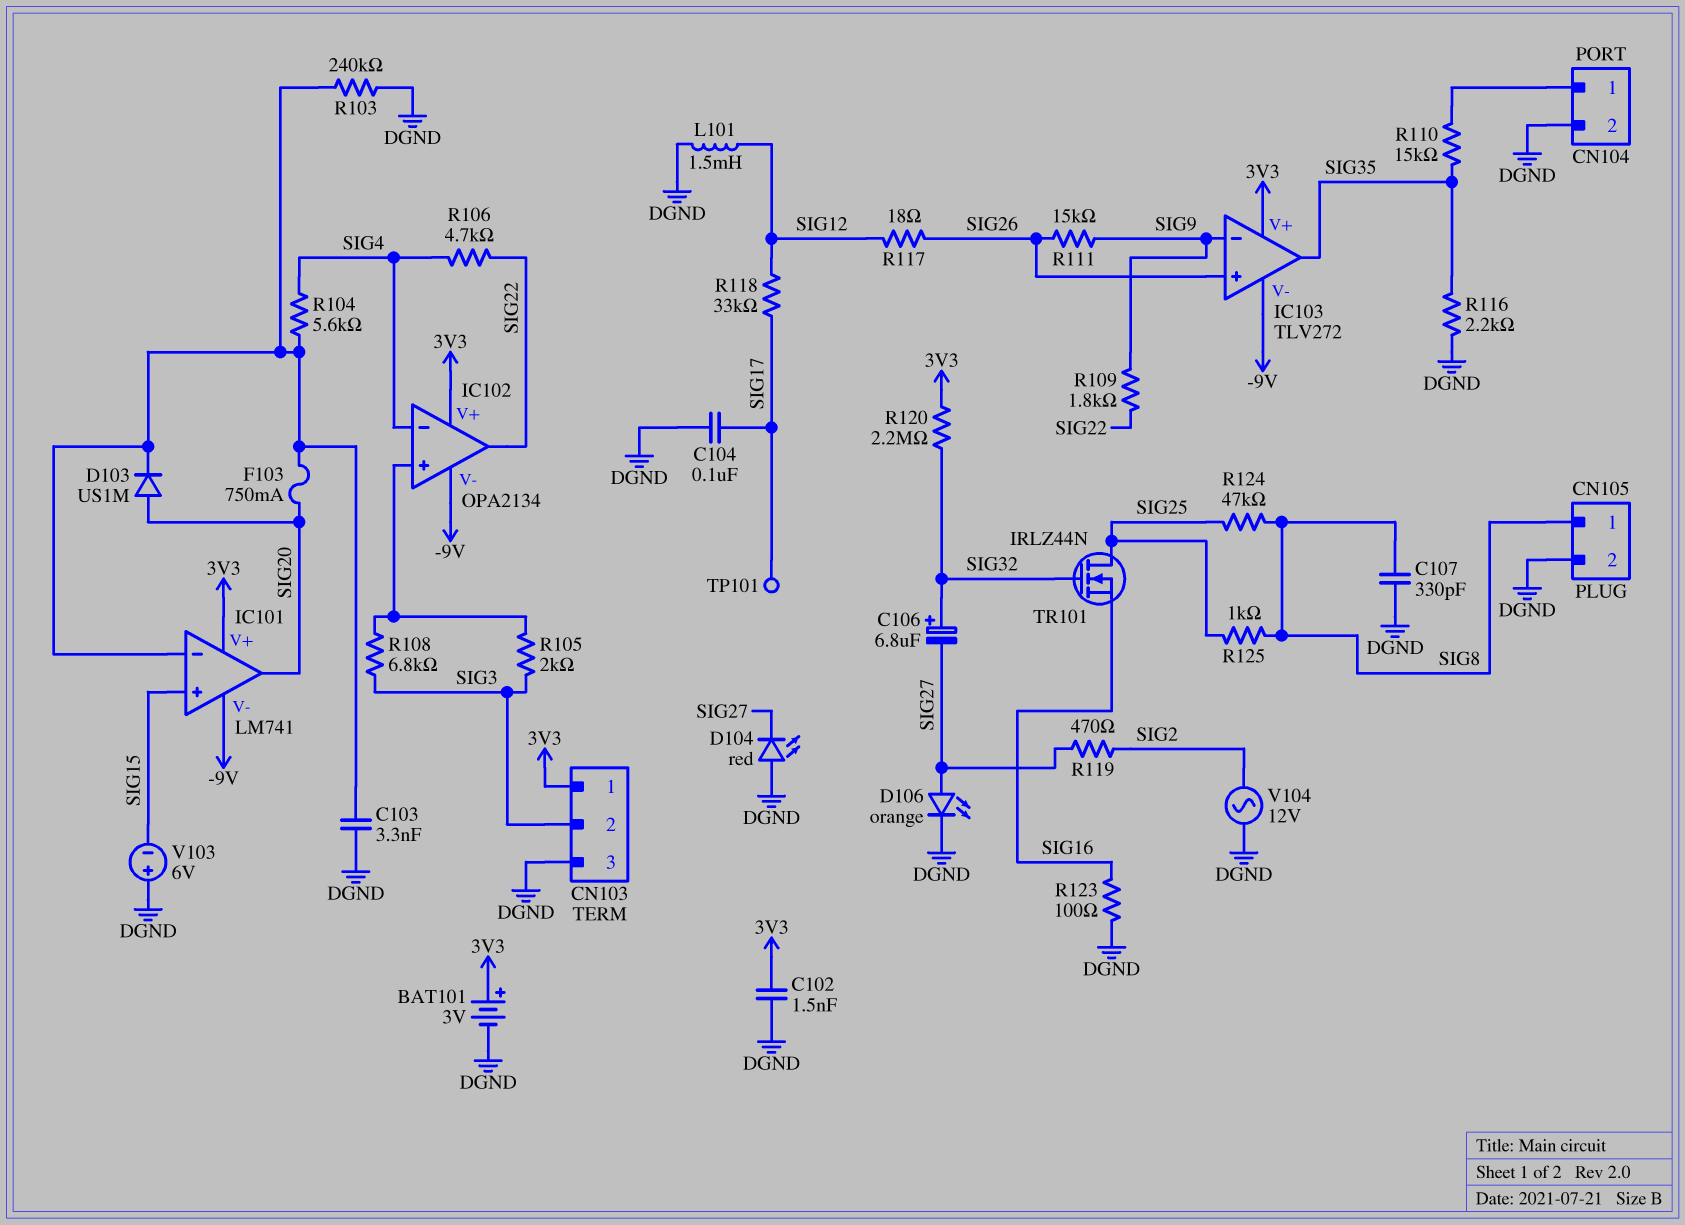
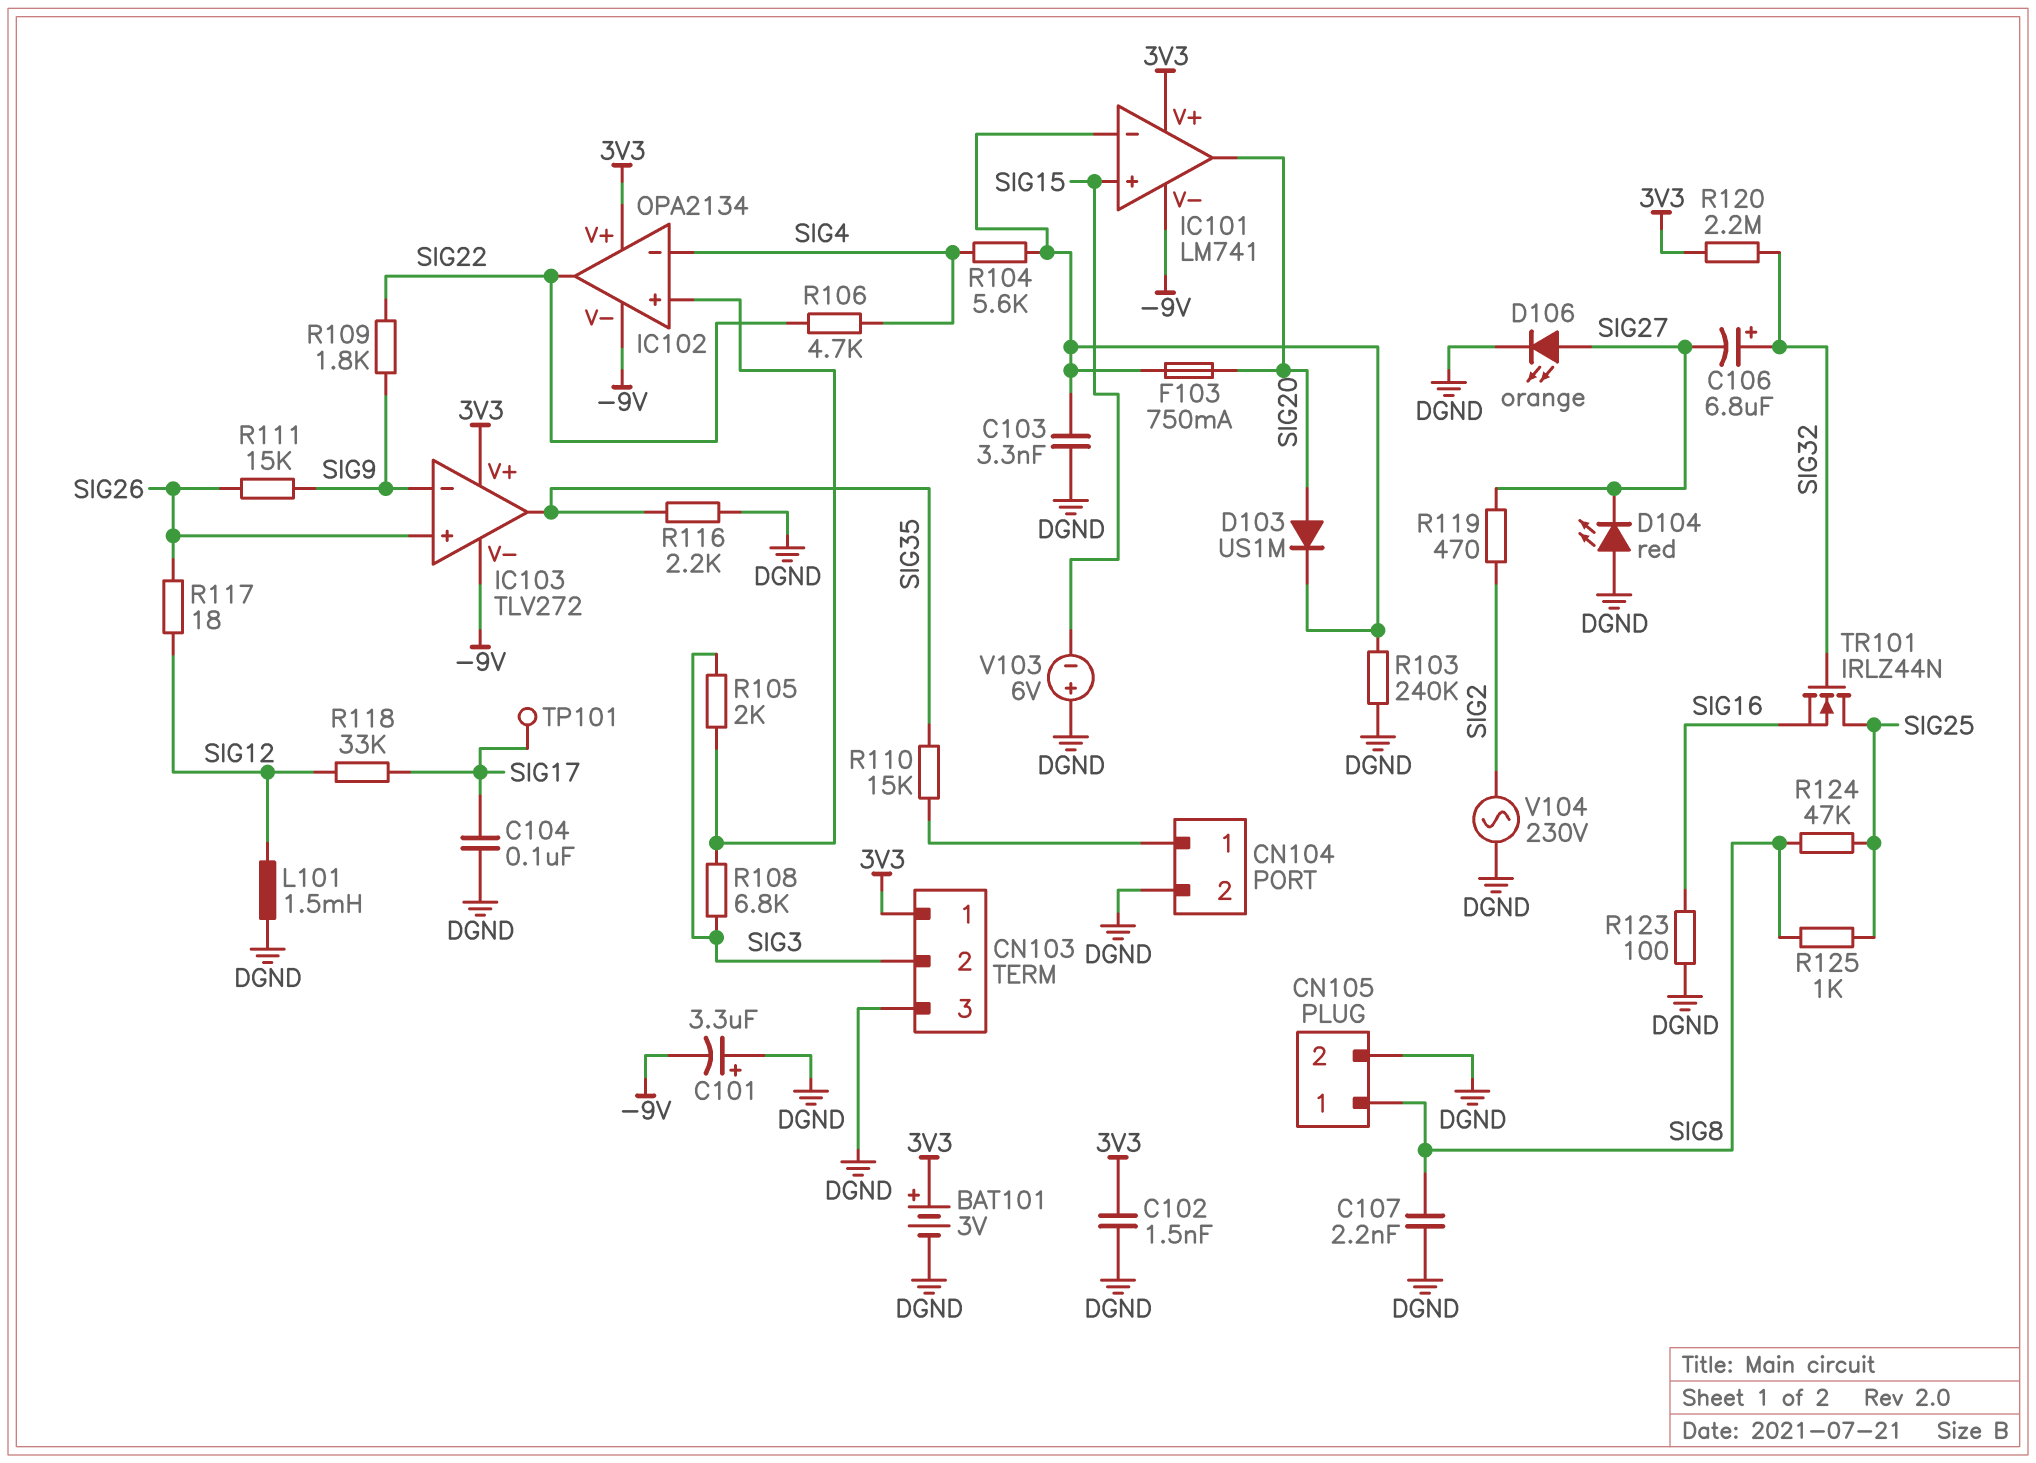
C101: none -> 3.3uF (plus DGND, minus -9V)
C107: 330pF (DGND, SIG8) -> 2.2nF (DGND, SIG8)
V104: AC 12V (DGND, SIG2) -> AC 230V (DGND, SIG2)

